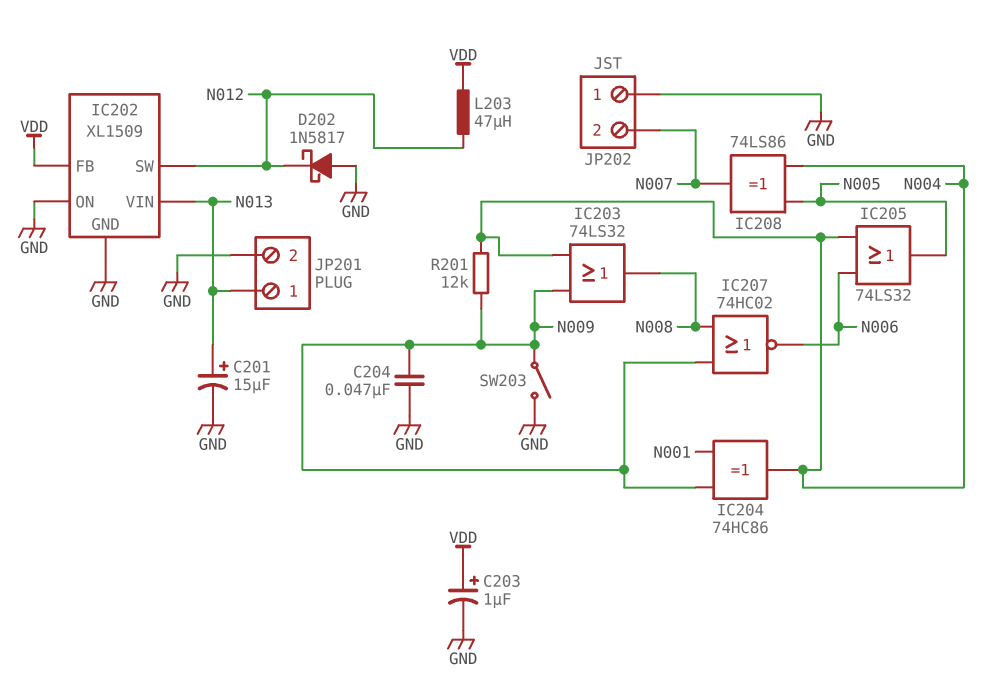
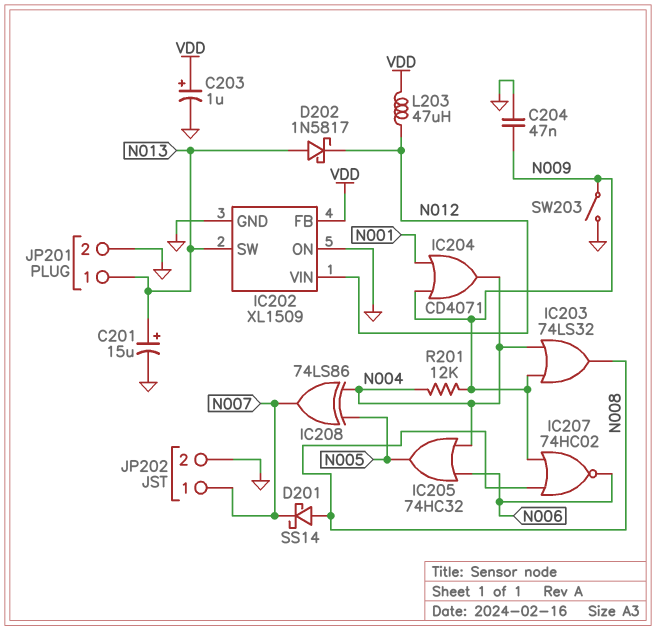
D201: none -> schottky SS14 (A N008, K N007)
D202: schottky 1N5817 (A GND, K N012) -> schottky 1N5817 (A N013, K N012)
IC202 pin SW: N012 -> N013
IC202 pin VIN: N013 -> N012
IC204: XOR 74HC86 (in N001, in N009, out N004) -> OR CD4071 (in N001, in N009, out N004)
IC205: OR 74LS32 (in N004, in N006, out N005) -> OR 74HC32 (in N004, in N006, out N005)
JP202 pin 1: GND -> N007
JP202 pin 2: N007 -> GND

